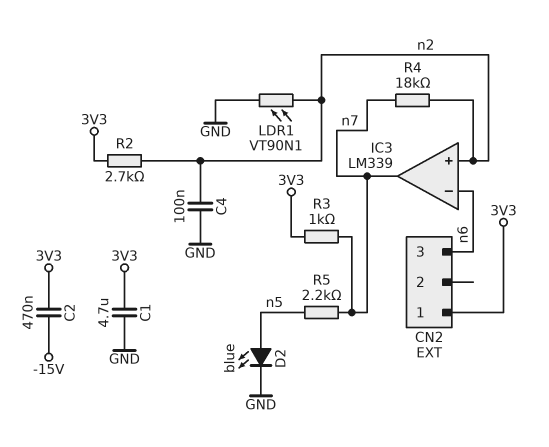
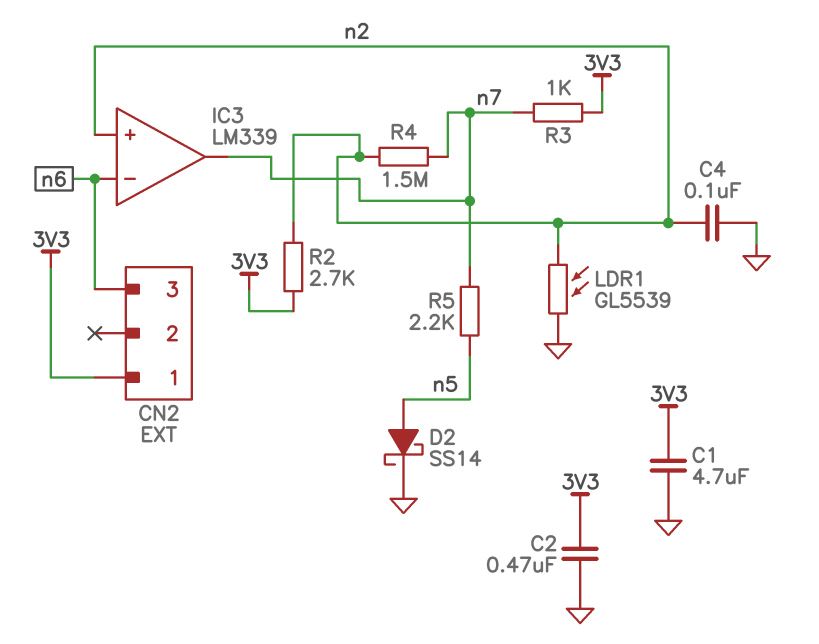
C2: 470nF (-15V, 3V3) -> 470nF (3V3, GND)
D2: LED blue (A n5, K GND) -> schottky SS14 (A n5, K GND)
LDR1: VT90N1 (GND, n2) -> GL5539 (GND, n2)
R4: 18k (n2, n7) -> 1.5M (n2, n7)

